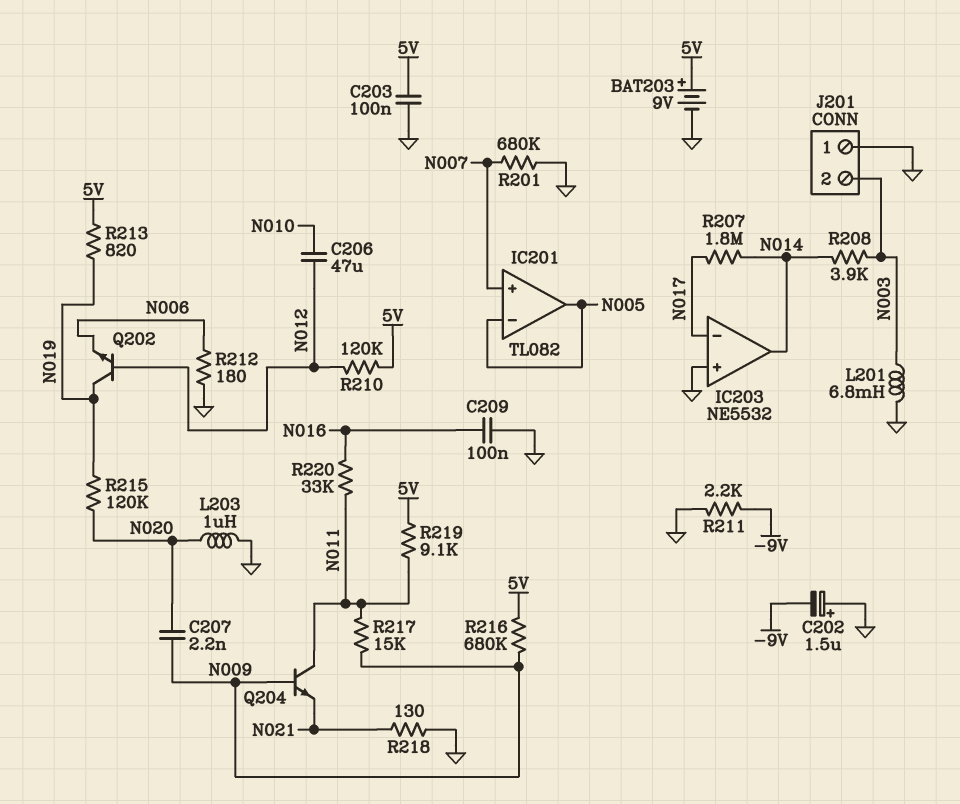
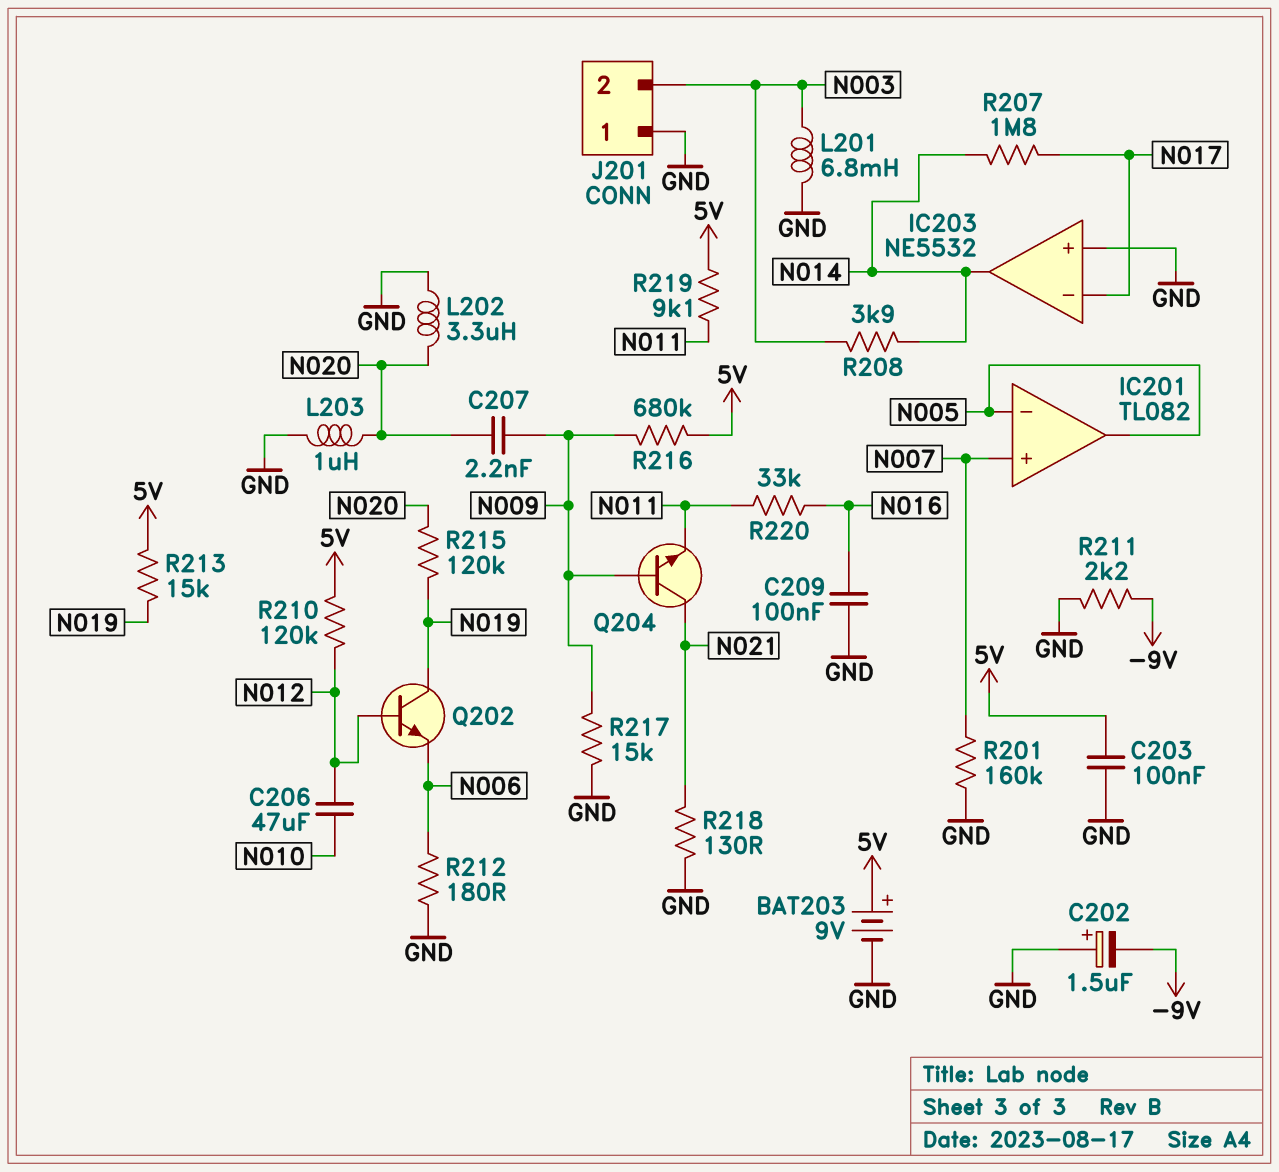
L202: none -> 3.3uH (GND, N020)
Q204: NPN (B N009, C N011, E N021) -> NPN (B N009, C N021, E N011)
R201: 680k (GND, N007) -> 160k (GND, N007)
R213: 820 (5V, N019) -> 15k (5V, N019)
R217: 15k (N009, N011) -> 15k (GND, N009)

